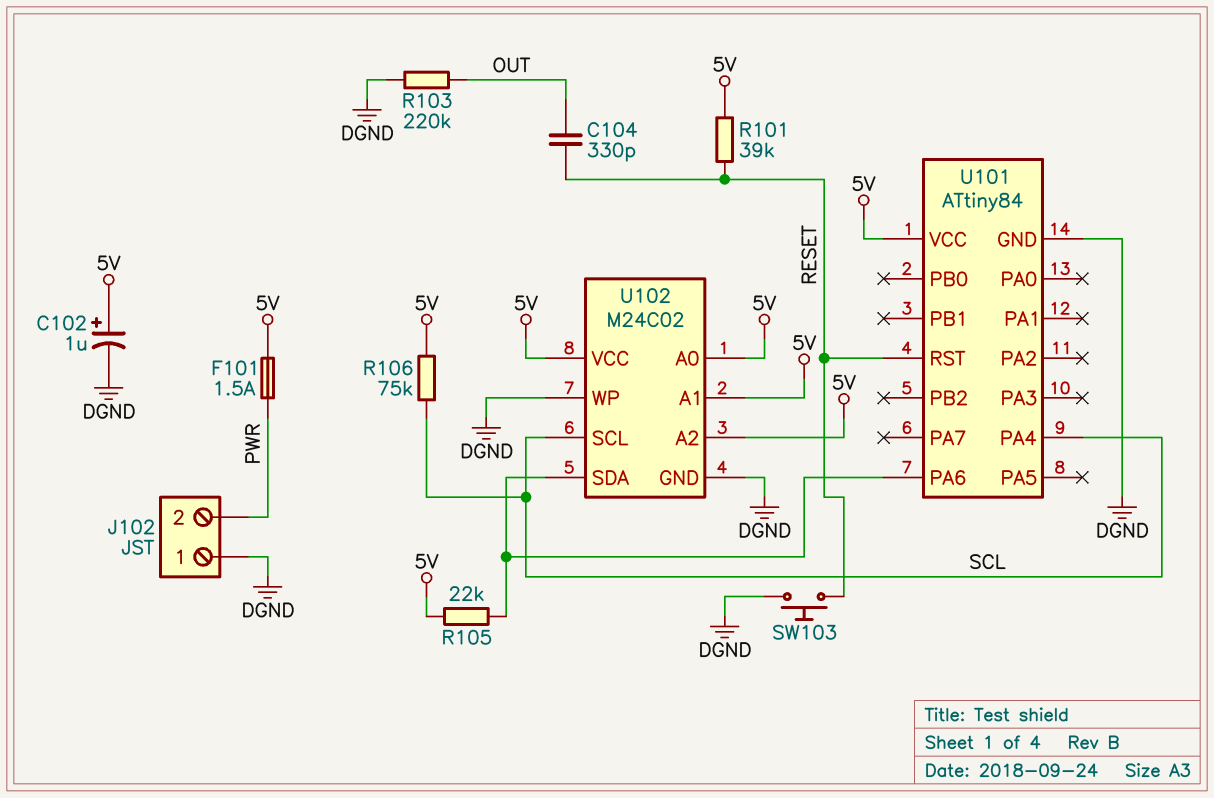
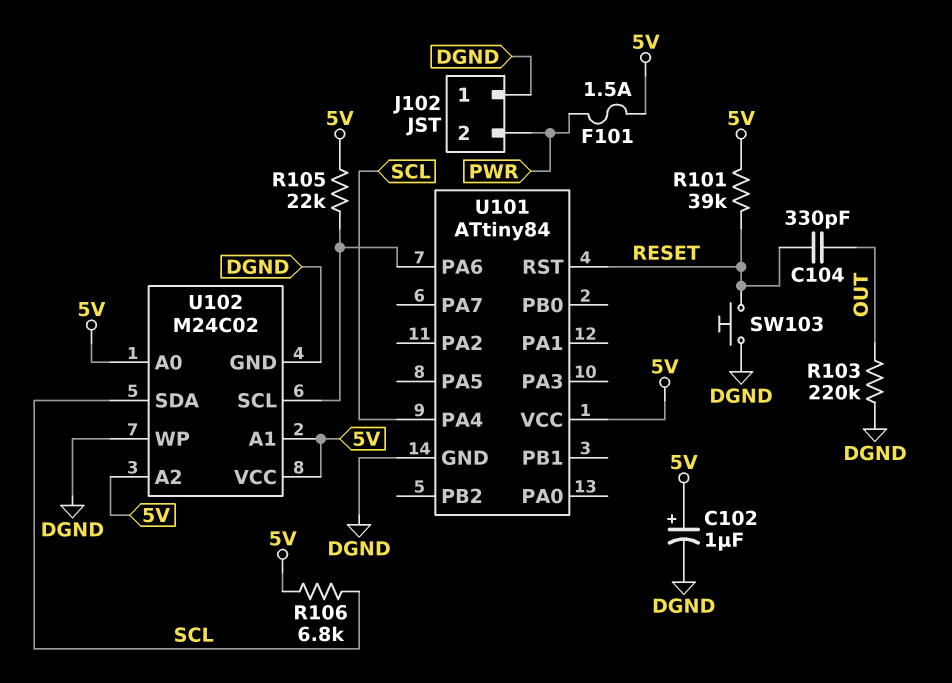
R106: 75k (5V, SCL) -> 6.8k (5V, SCL)
U102 pin SCL: SCL -> U101/PA6
U102 pin SDA: U101/PA6 -> SCL

